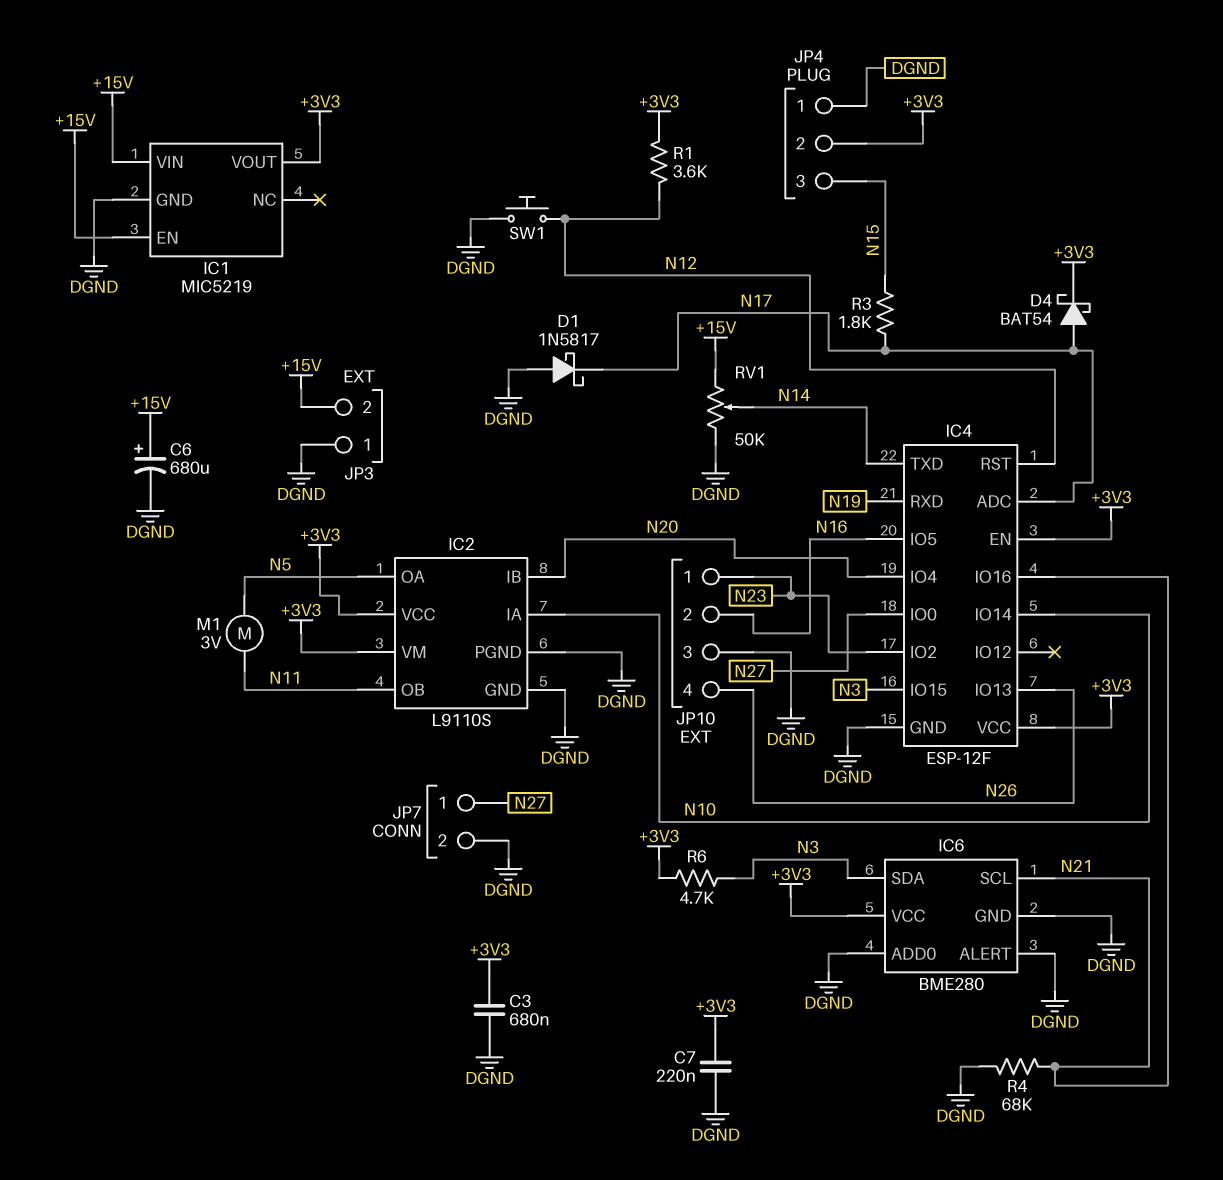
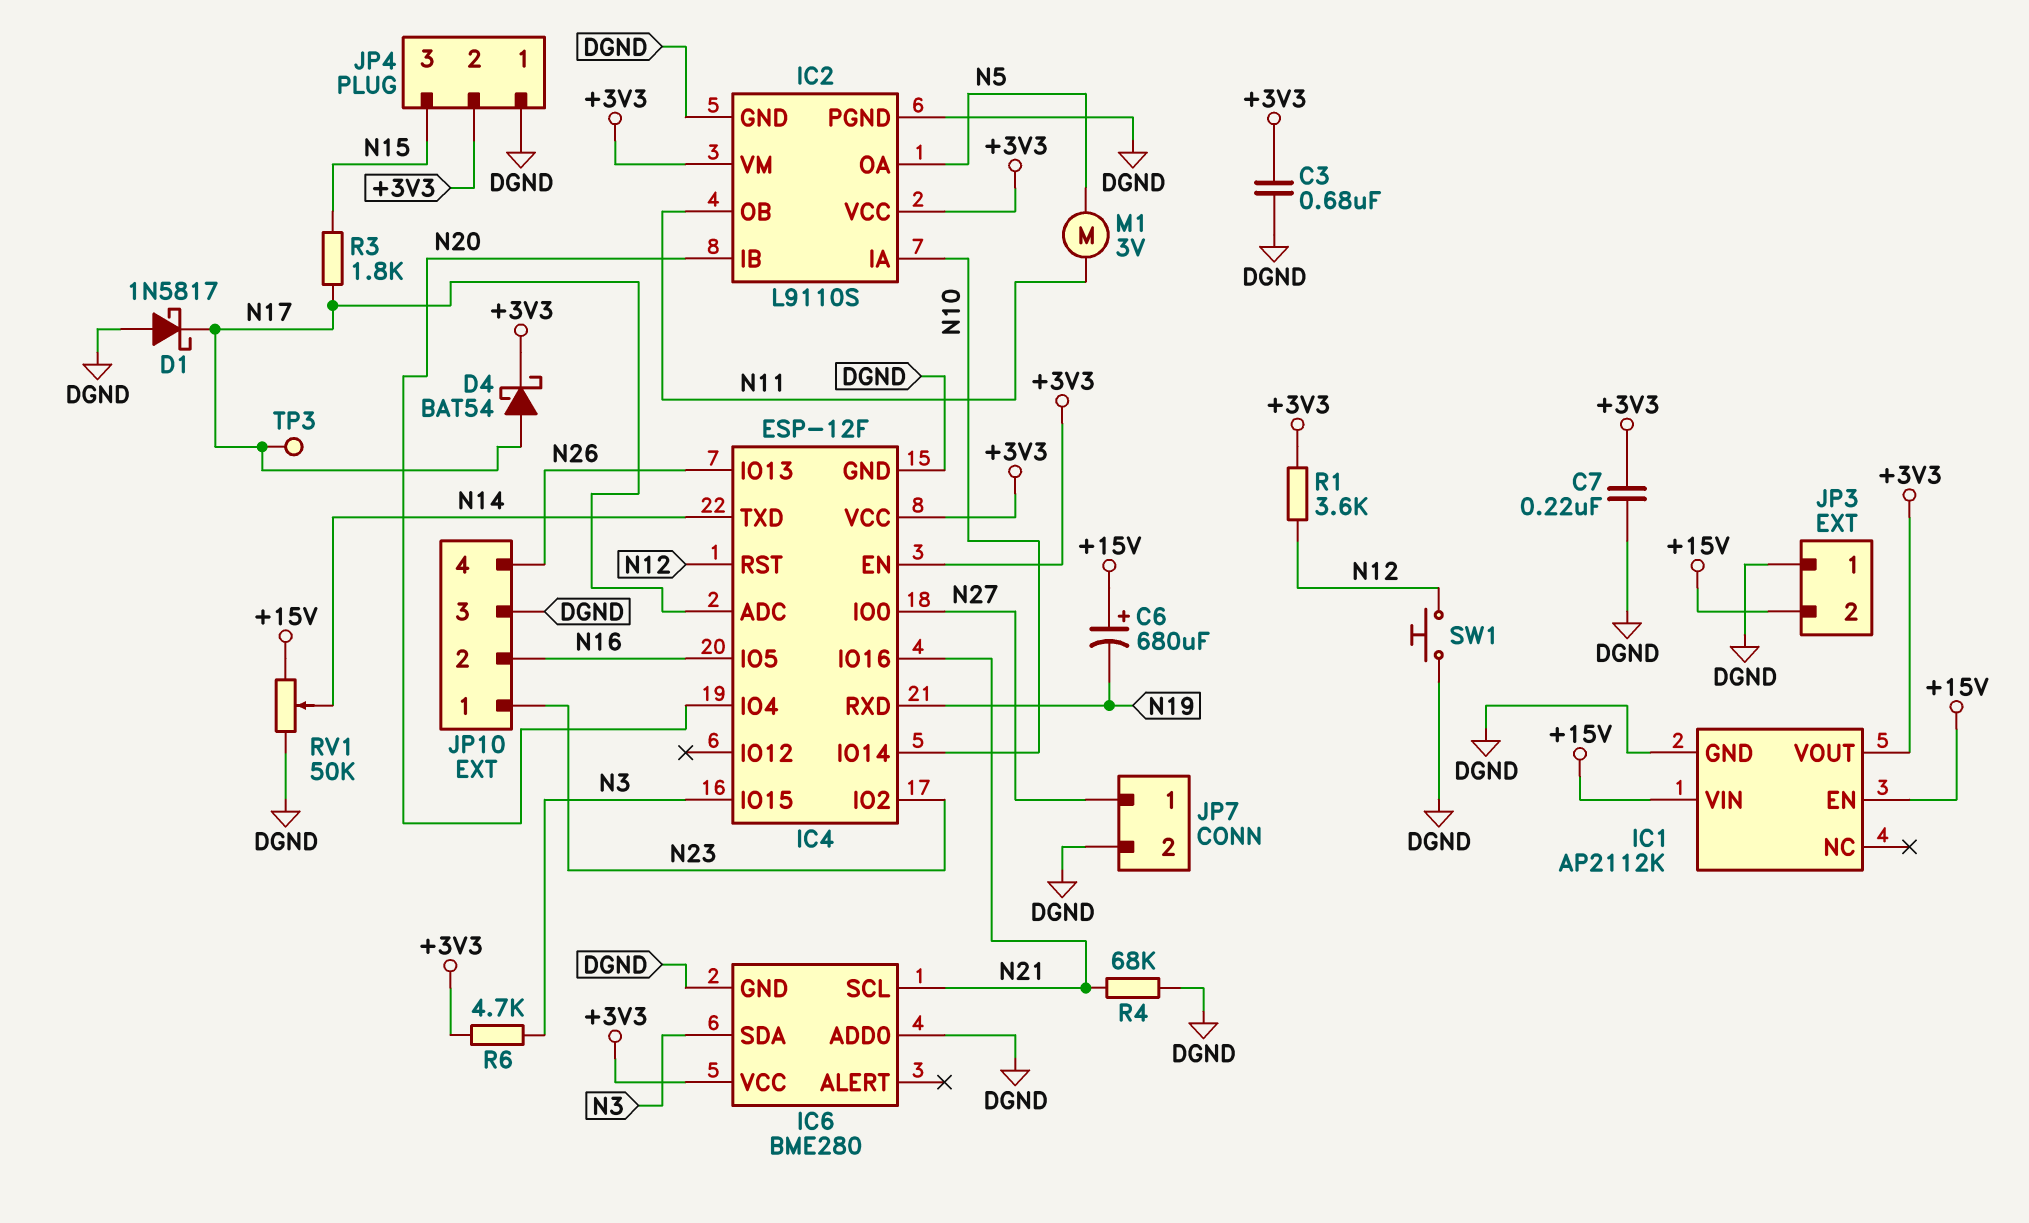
C6: 680uF (plus +15V, minus DGND) -> 680uF (plus +15V, minus N19)
IC1: MIC5219 -> AP2112K
IC6 pin ALERT: DGND -> none
TP3: none -> test point (N17)

